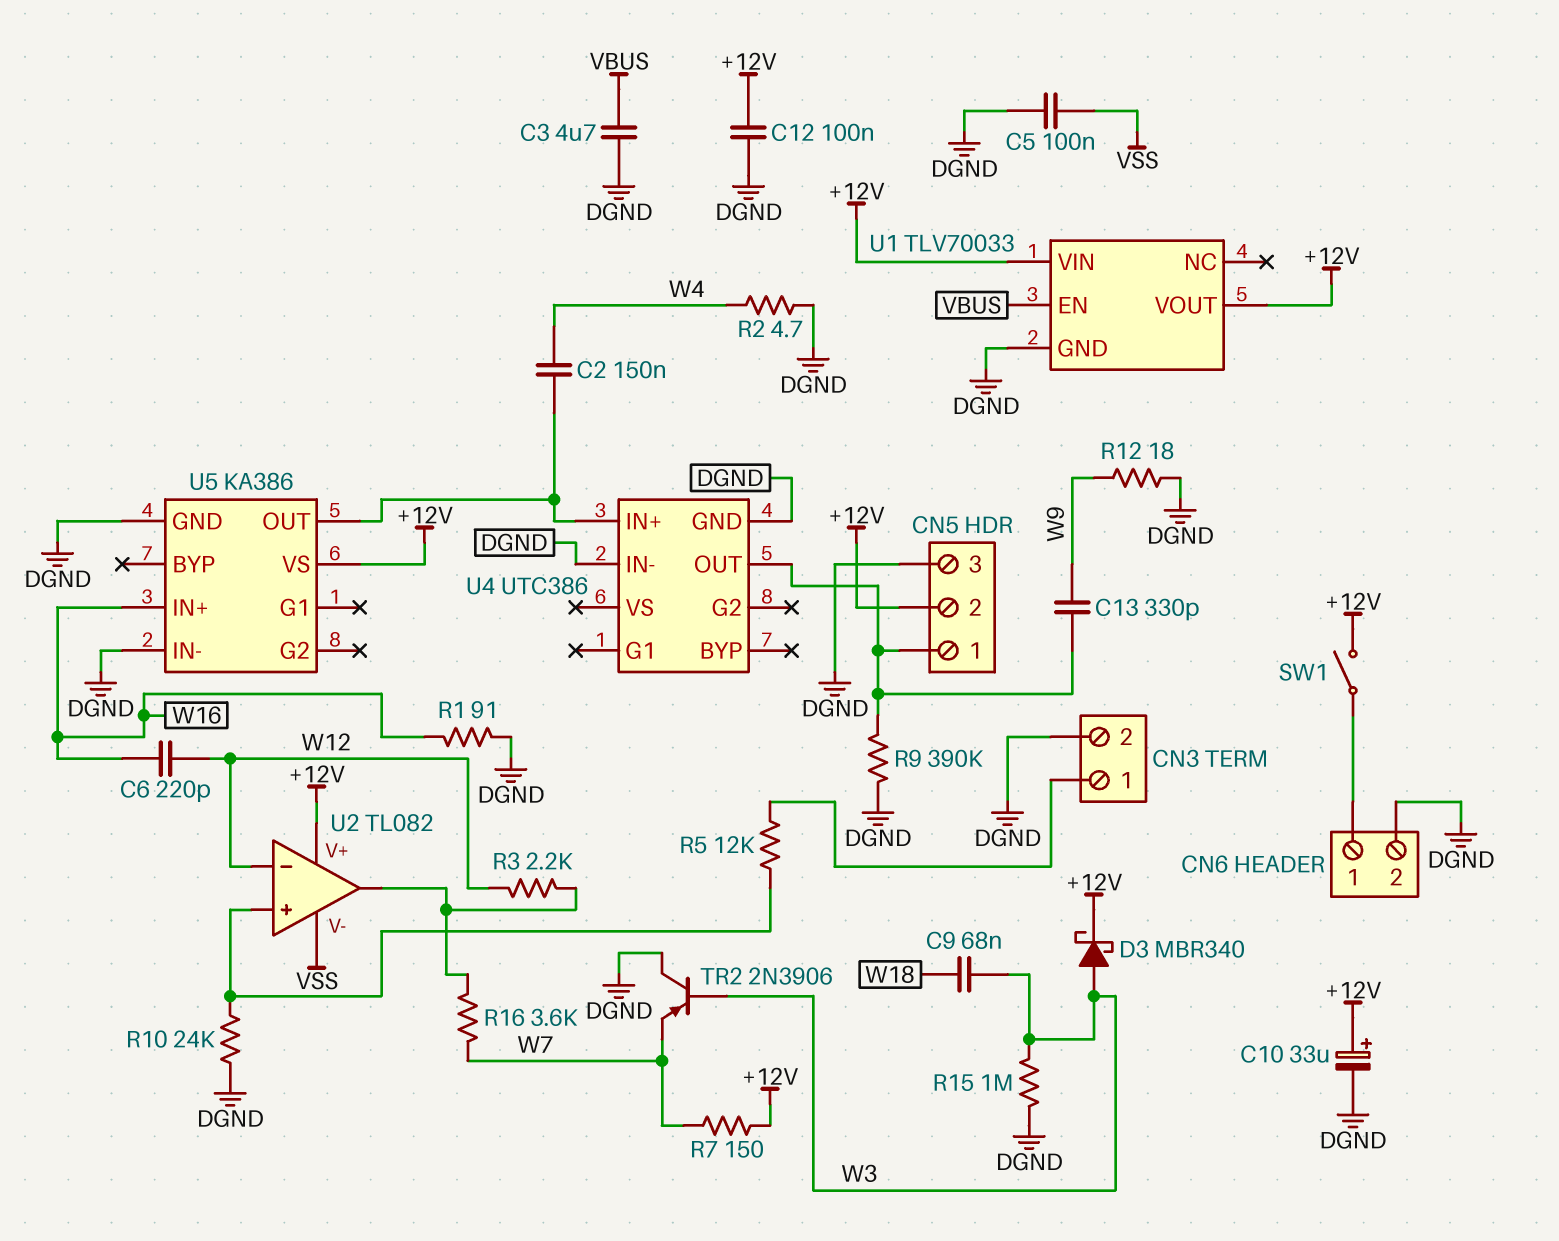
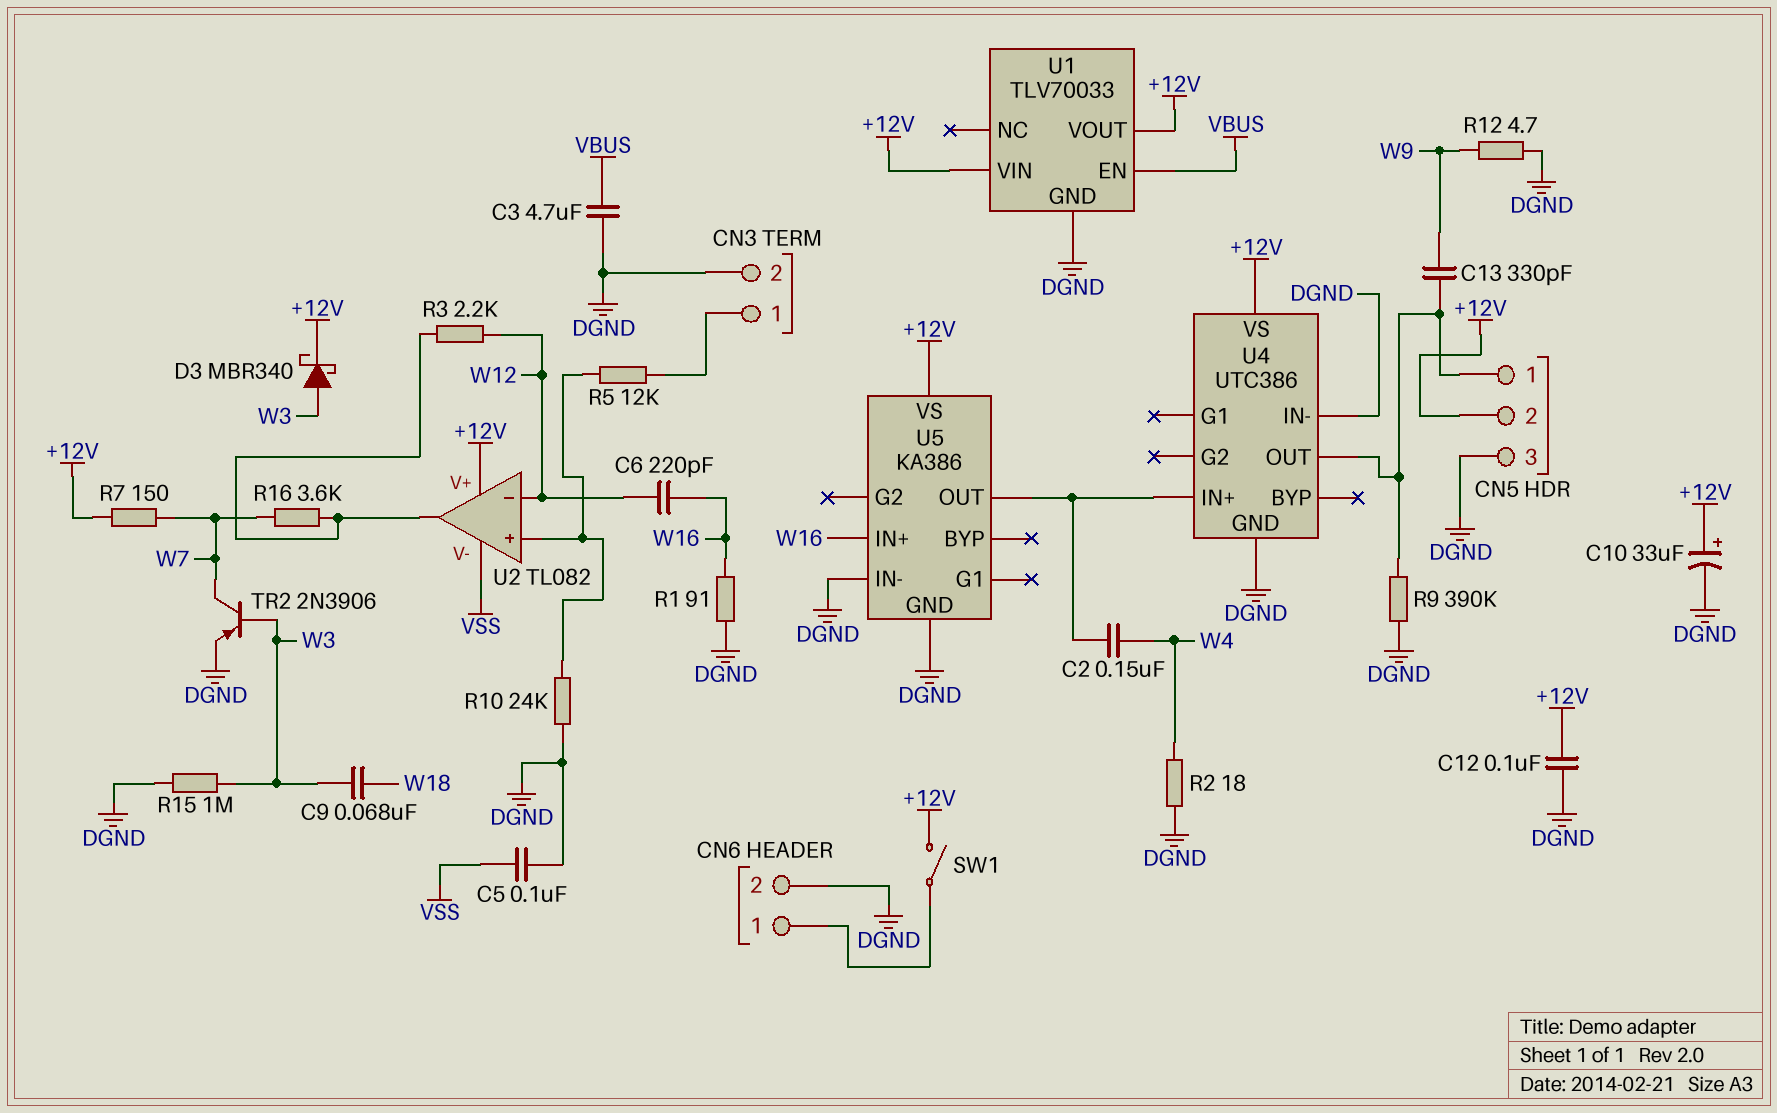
R2: 4.7 (DGND, W4) -> 18 (DGND, W4)
R12: 18 (DGND, W9) -> 4.7 (DGND, W9)
TR2: PNP 2N3906 (B W3, C DGND, E W7) -> PNP 2N3906 (B W3, C W7, E DGND)
U4 pin VS: none -> +12V

